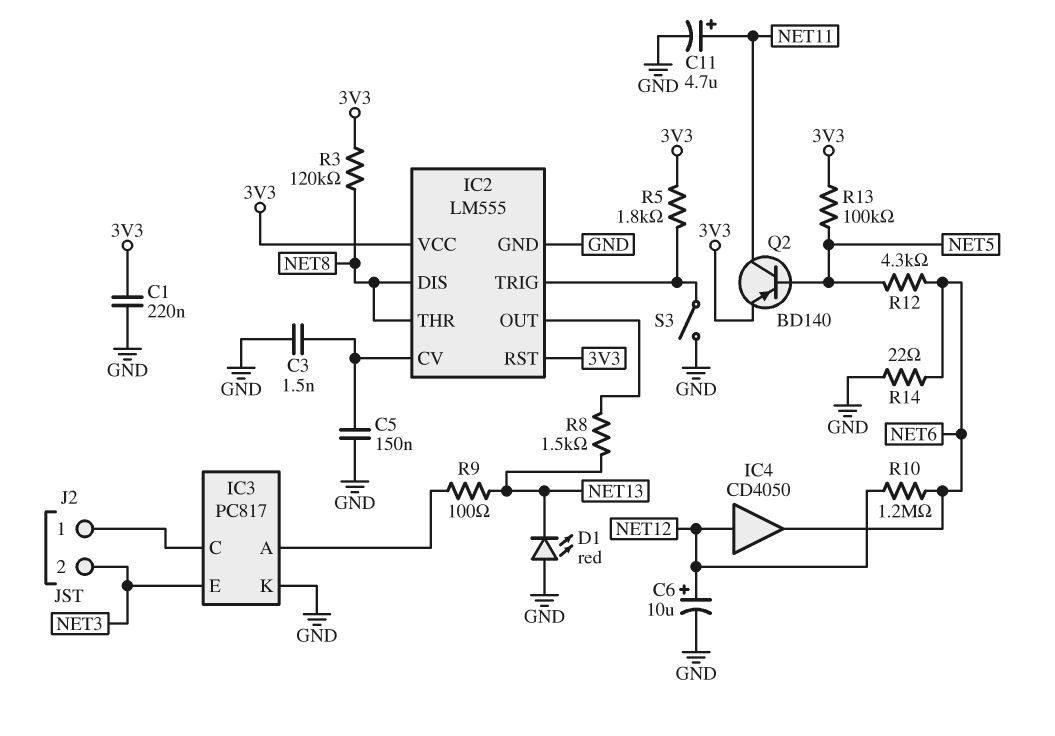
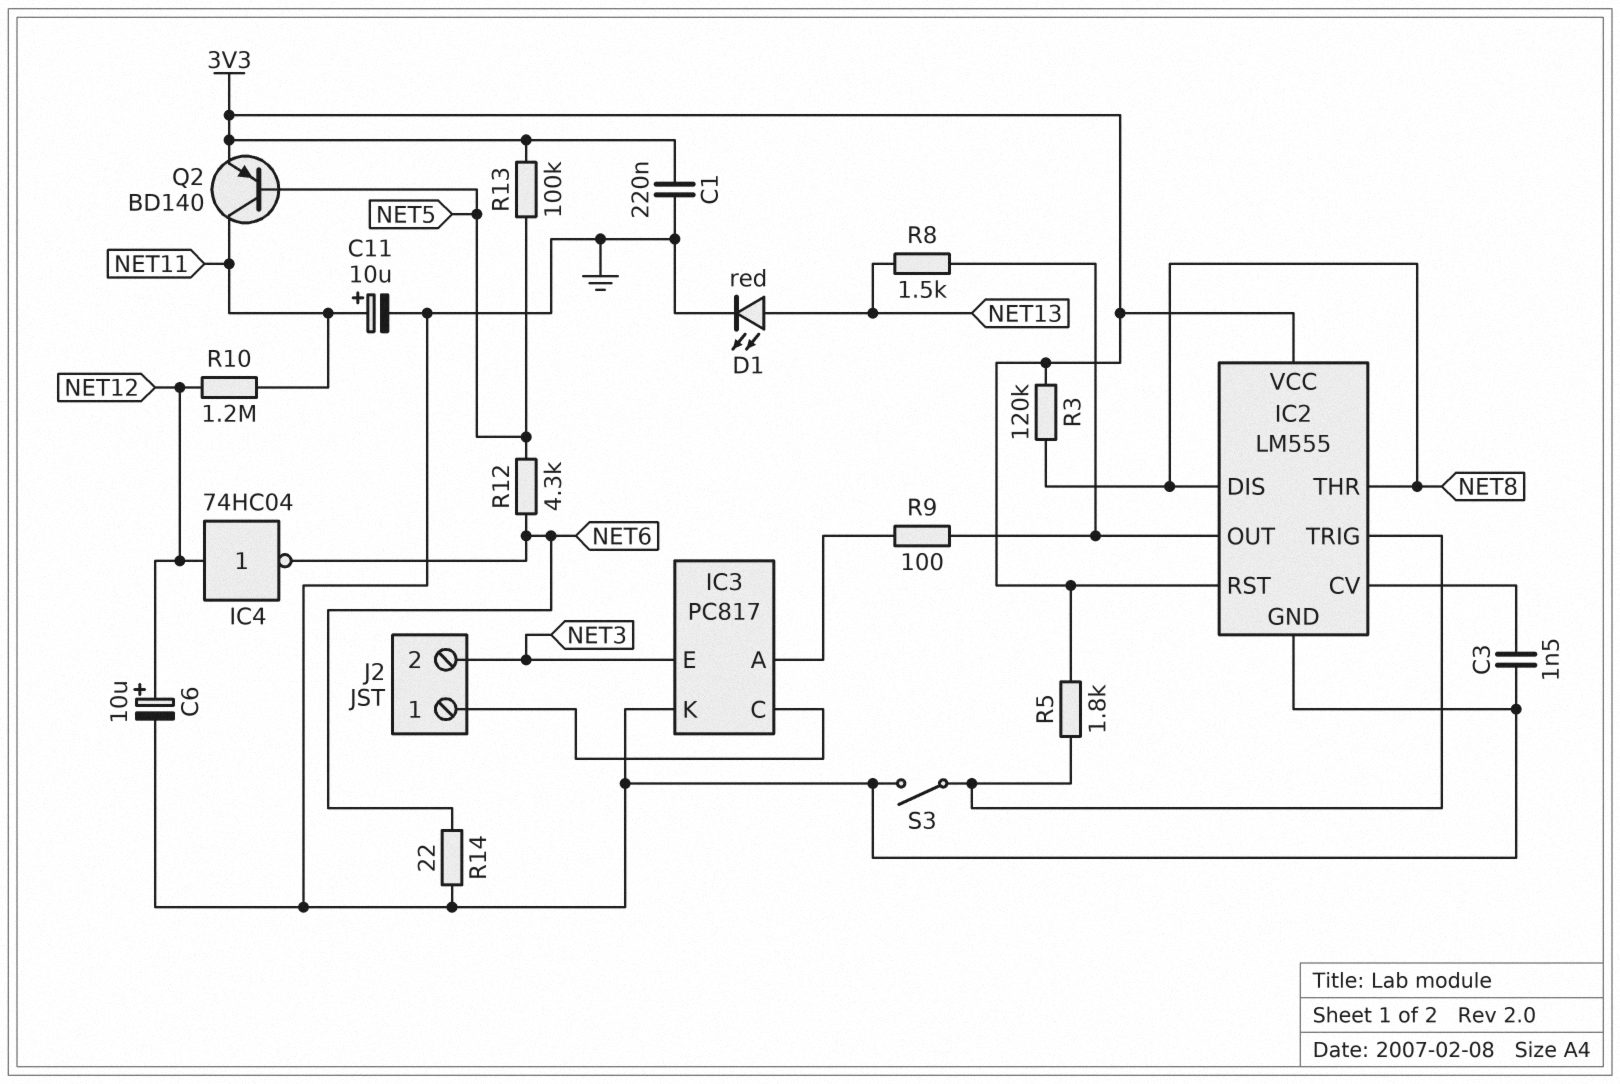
C5: 150nF (GND, IC2/CV) -> none
C11: 4.7uF (plus NET11, minus GND) -> 10uF (plus NET11, minus GND)
D1: LED red (A GND, K NET13) -> LED red (A NET13, K GND)
IC4: buffer CD4050 (in NET12, out NET6) -> NOT 74HC04 (in NET12, out NET6)
R9: 100 (IC3/A, NET13) -> 100 (IC2/OUT, IC3/A)
R10: 1.2M (NET6, NET12) -> 1.2M (NET11, NET12)

